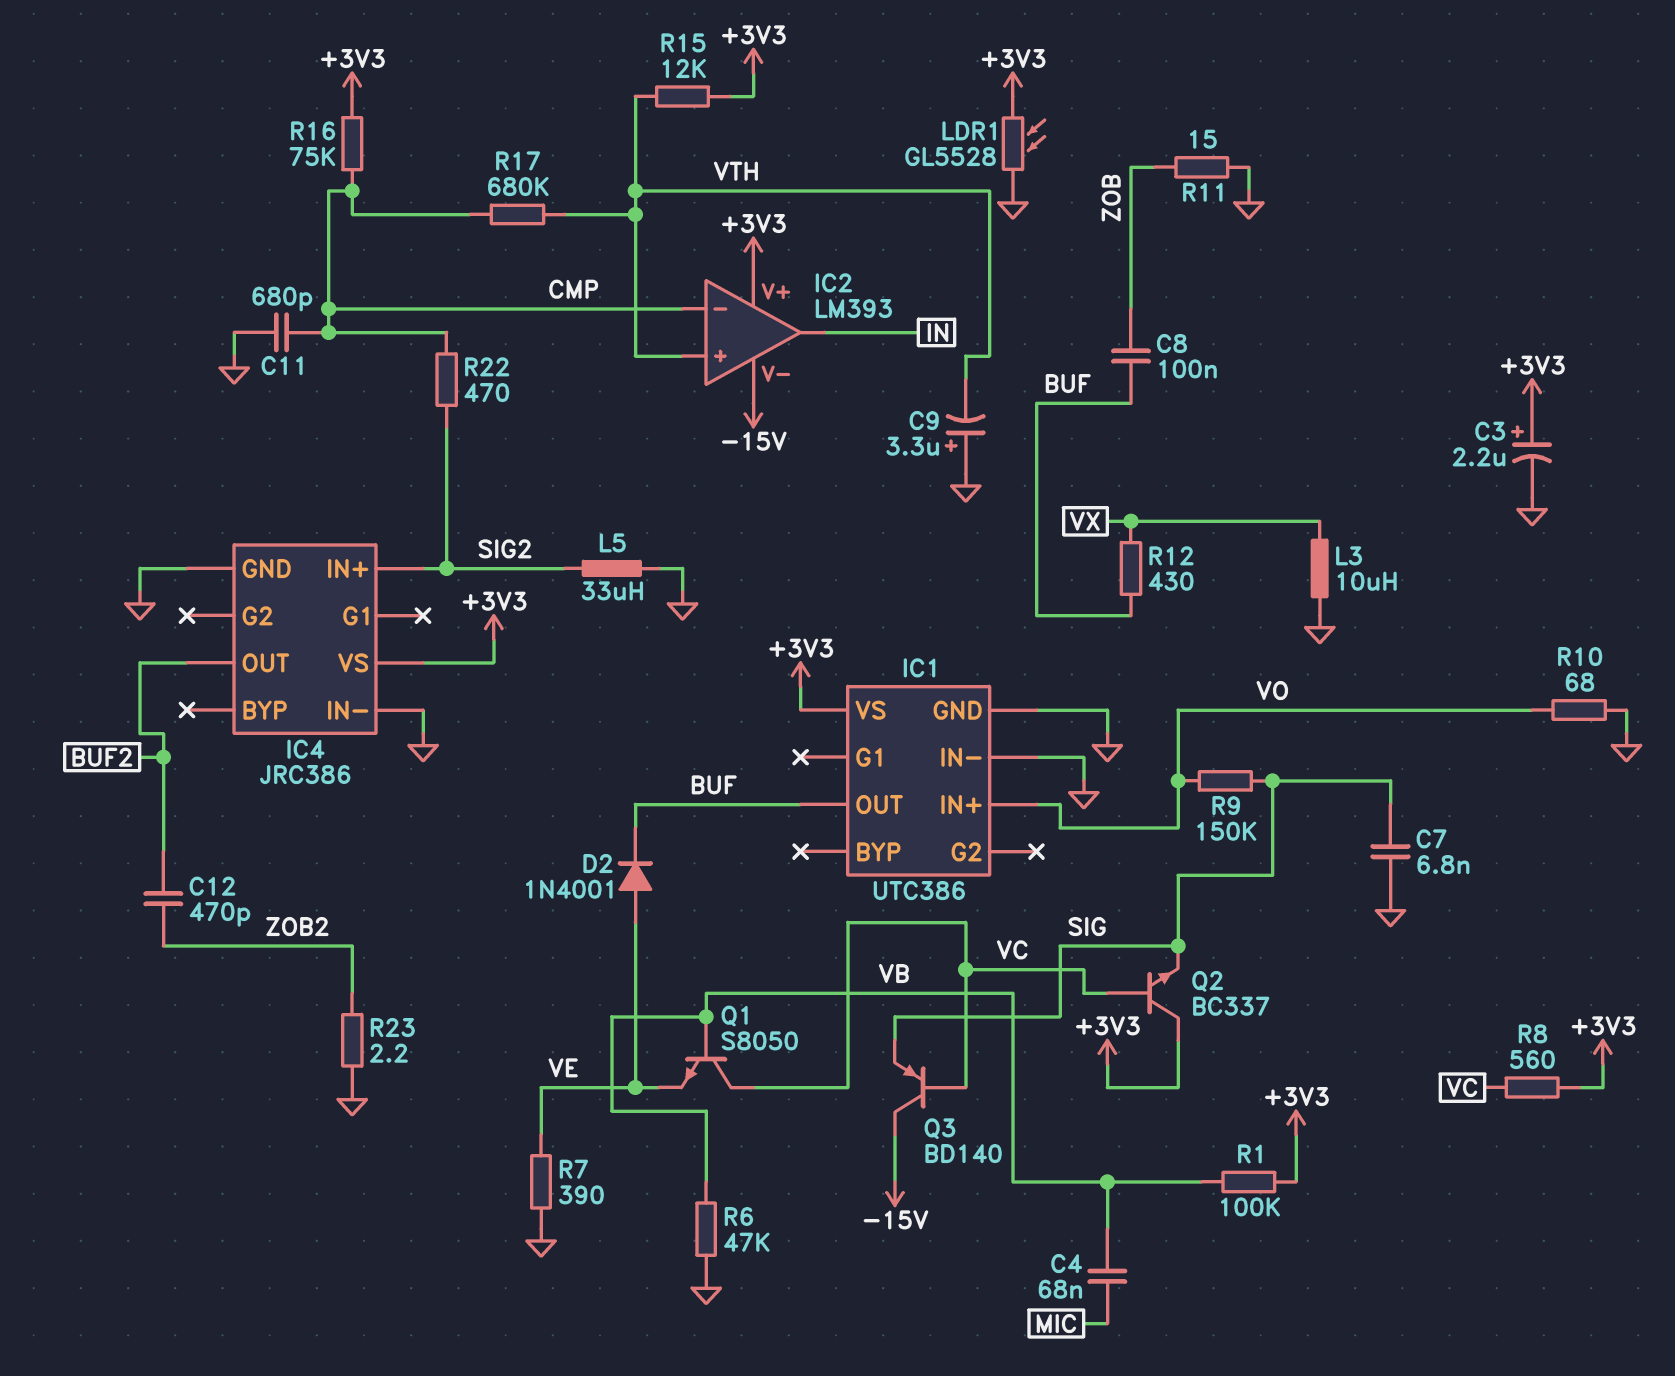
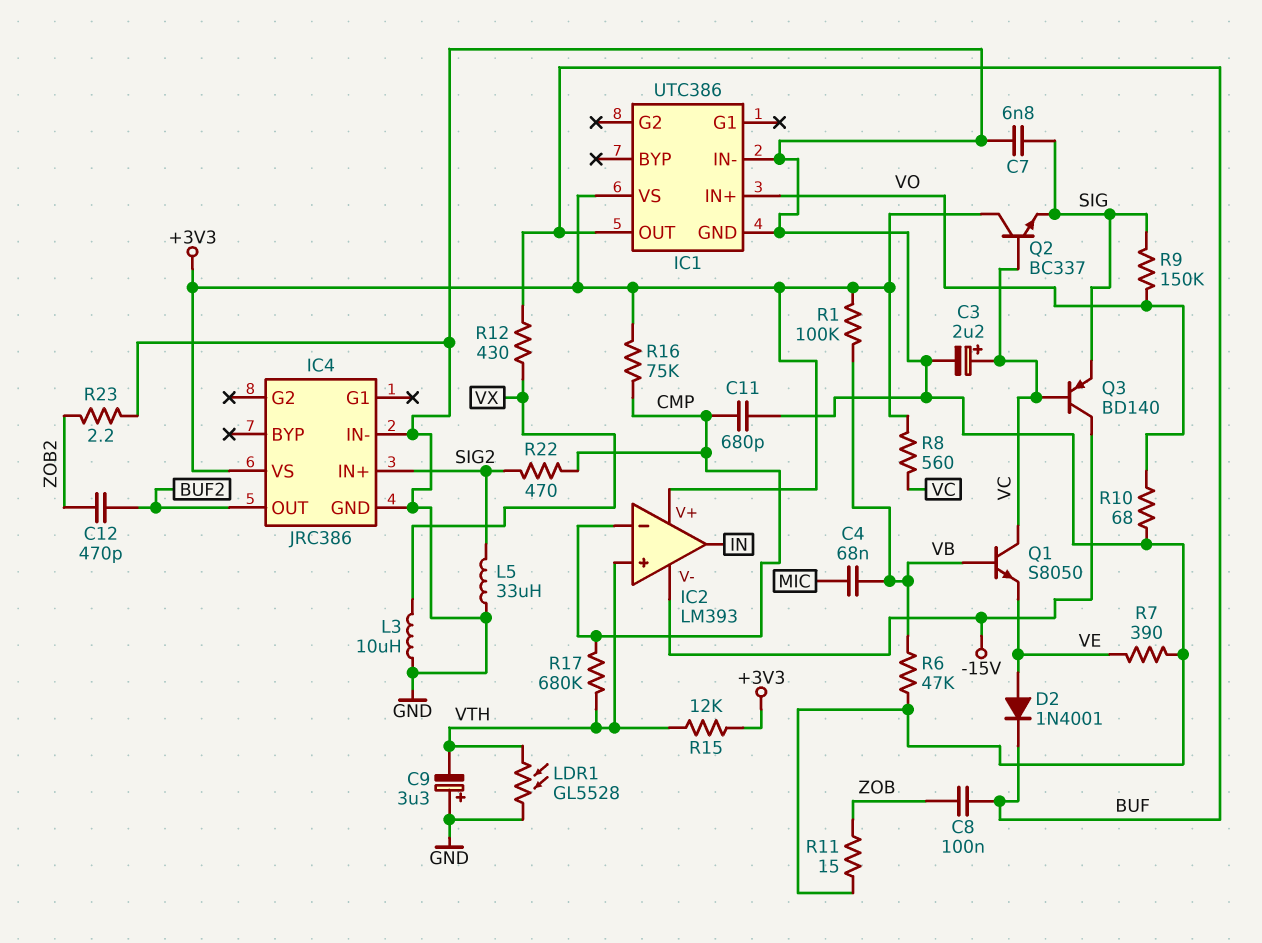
C3: 2.2uF (plus +3V3, minus GND) -> 2.2uF (plus VC, minus GND)
LDR1: GL5528 (+3V3, GND) -> GL5528 (GND, VTH)

